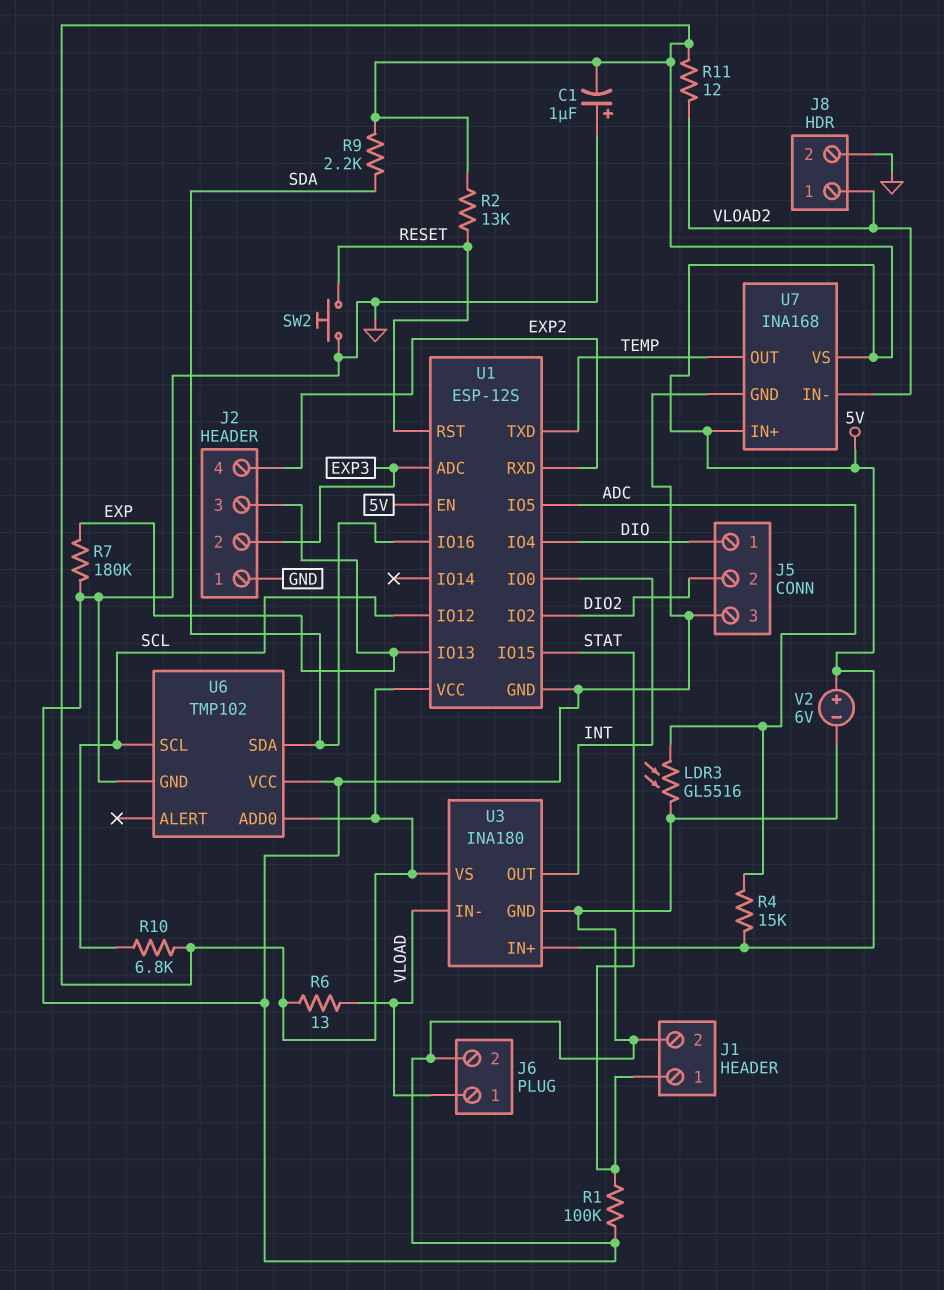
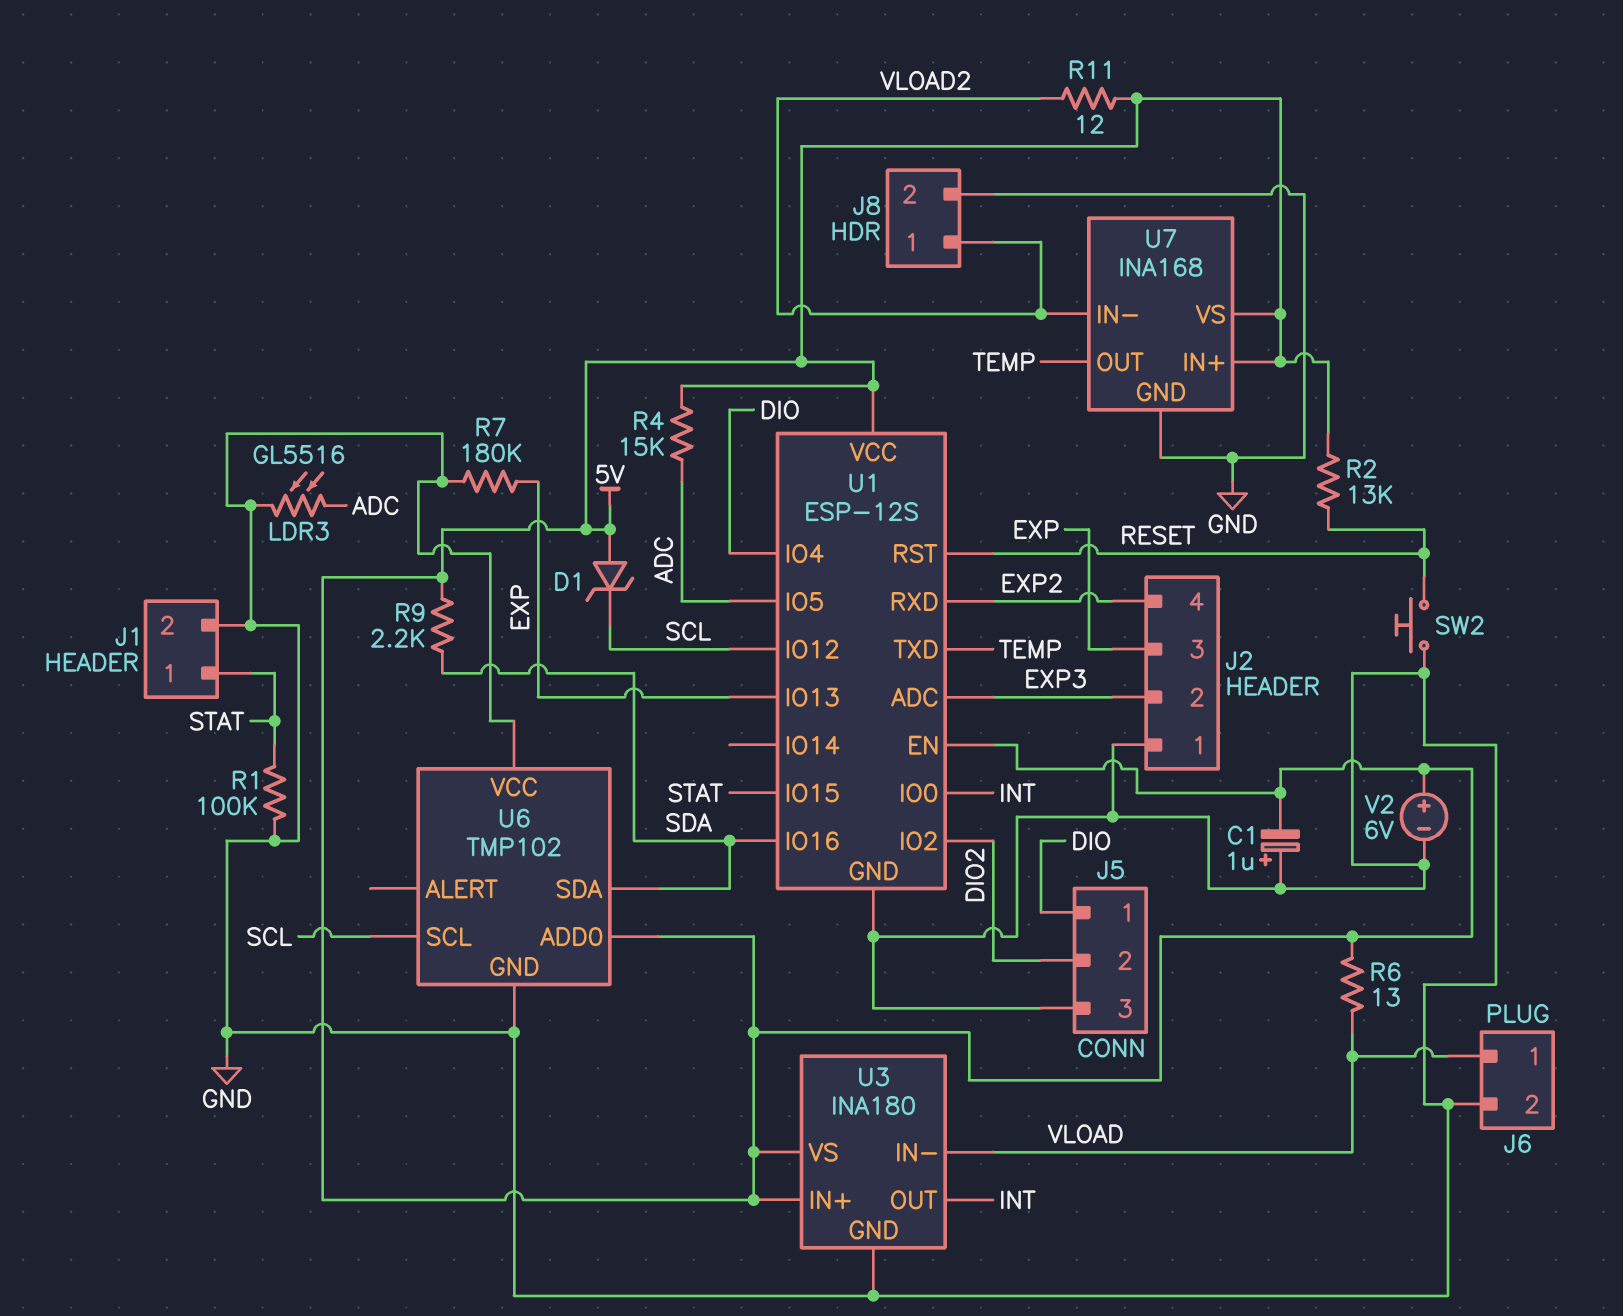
D1: none -> zener (A 5V, K SCL)
R10: 6.8k (5V, SCL) -> none

